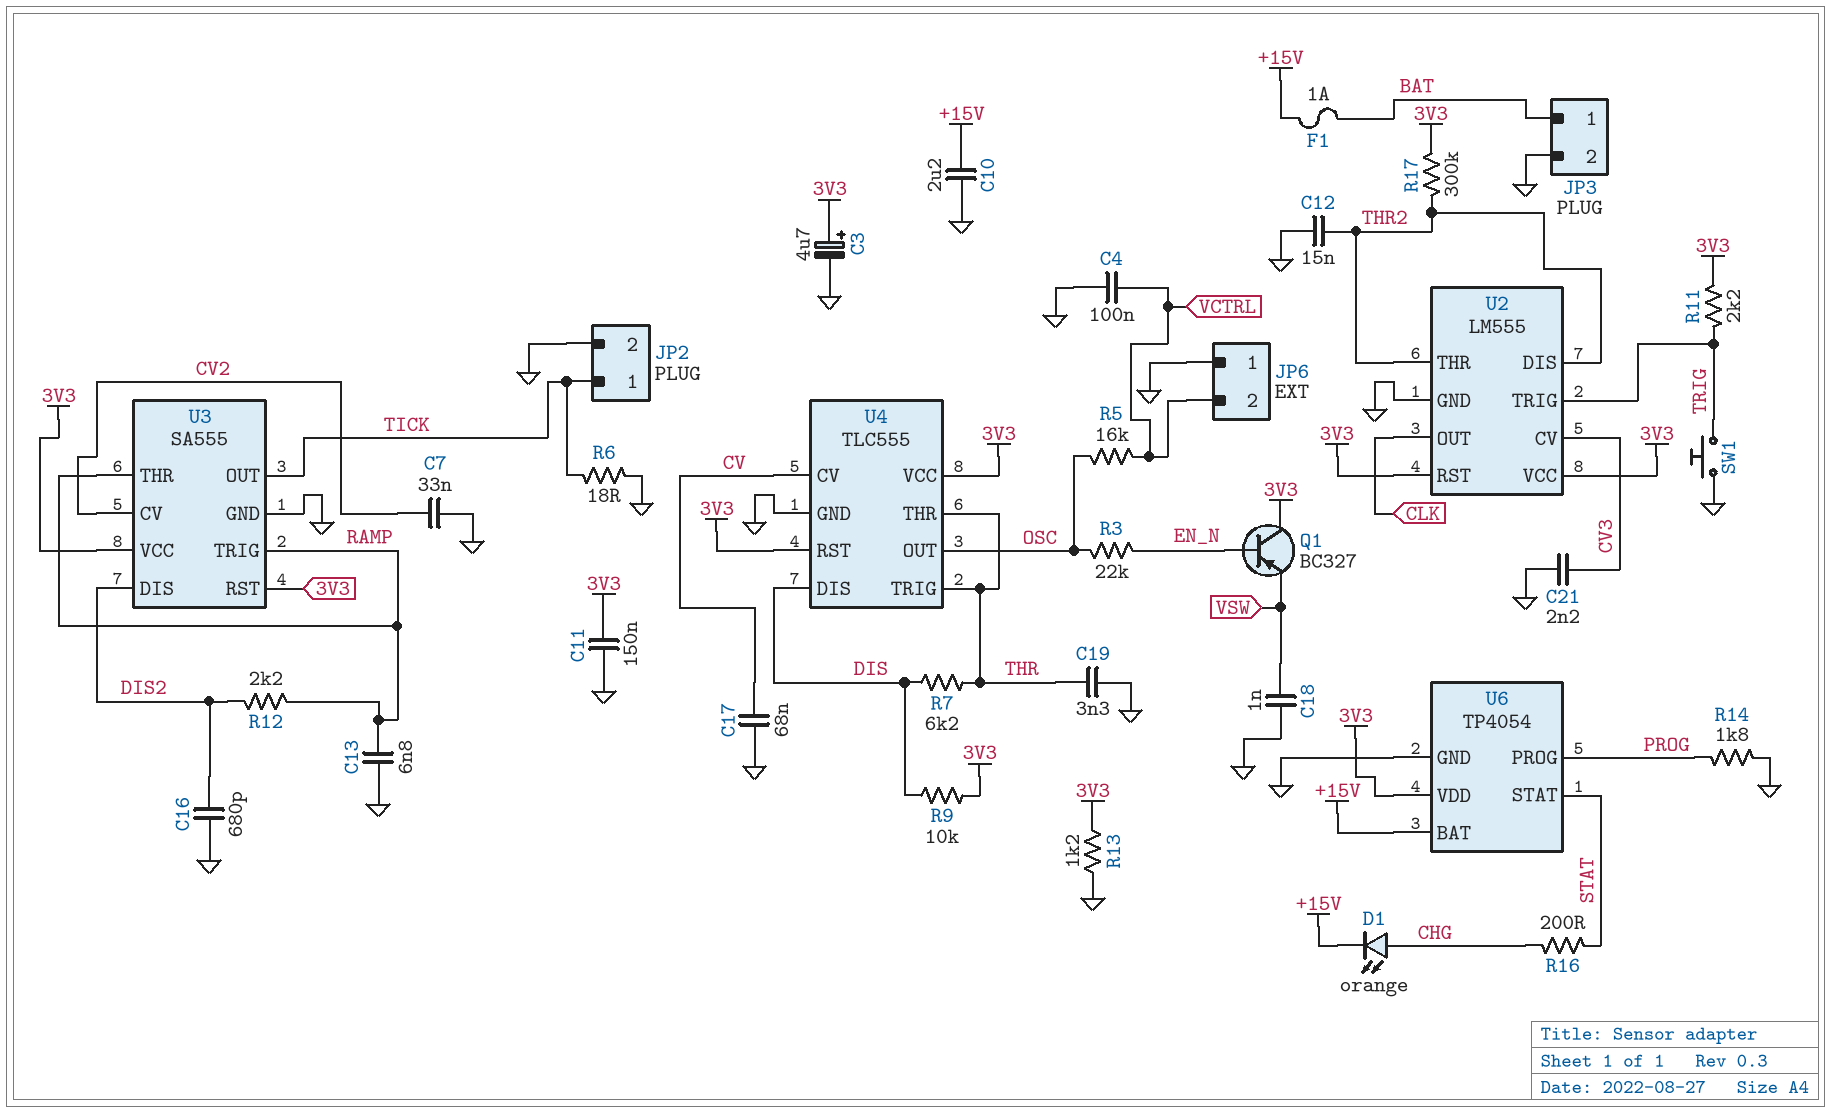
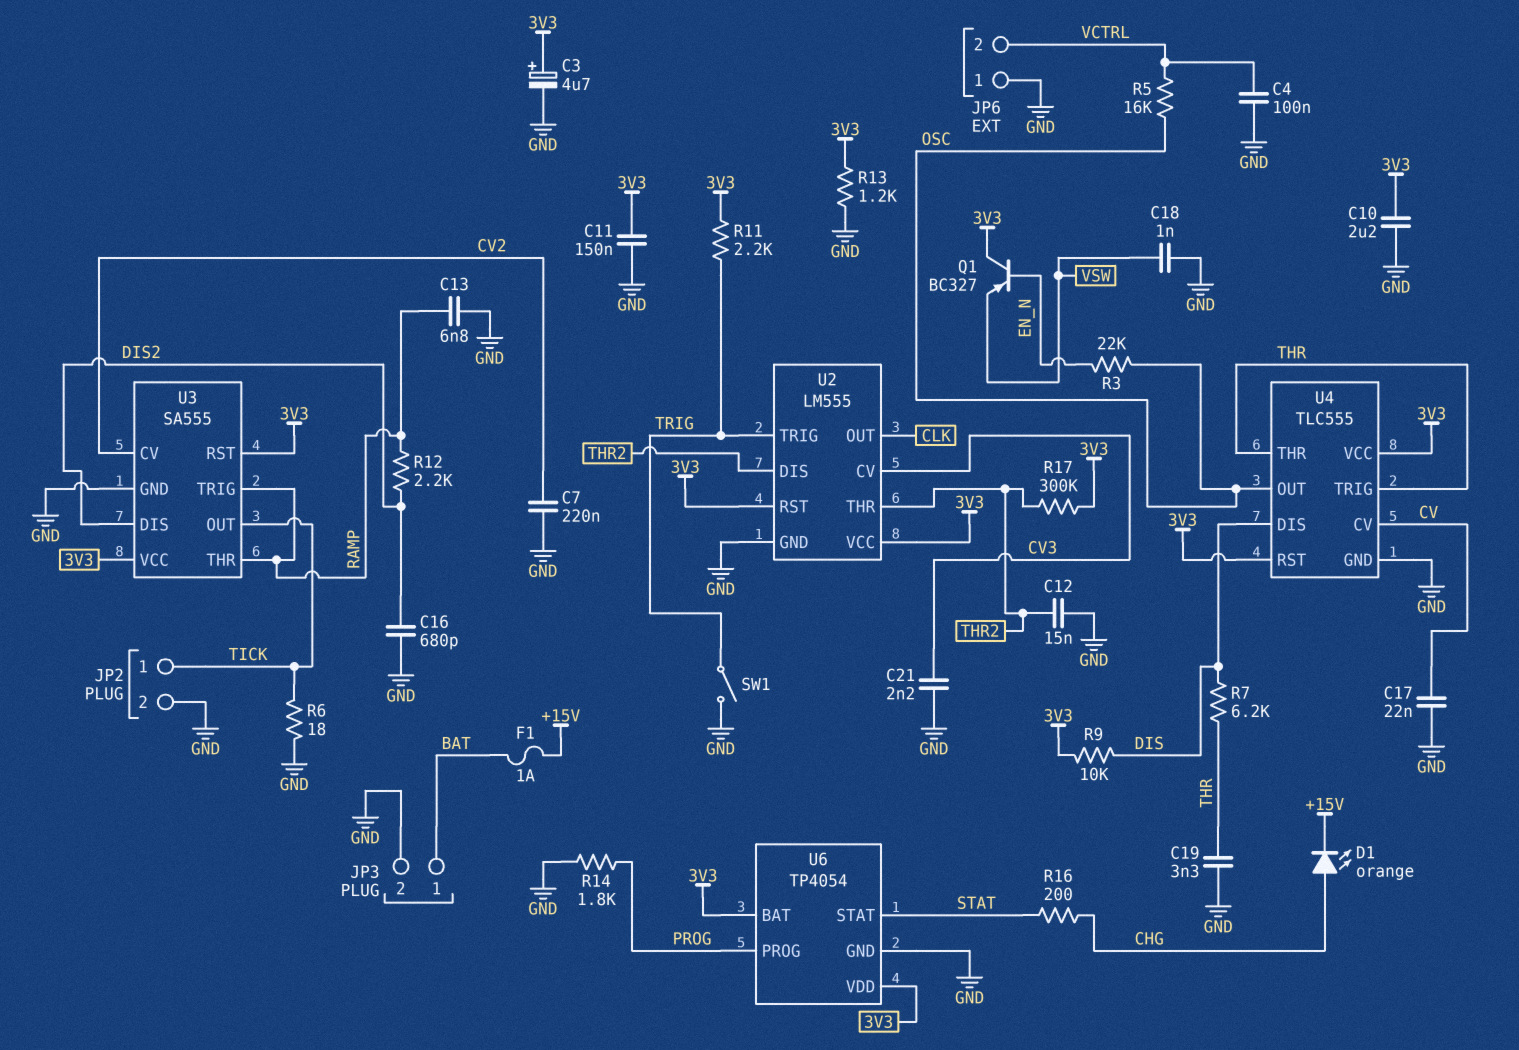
C7: 33nF (CV2, GND) -> 220nF (CV2, GND)
C10: 2.2uF (+15V, GND) -> 2.2uF (3V3, GND)
C17: 68nF (CV, GND) -> 22nF (CV, GND)
SW1: button (GND, TRIG) -> switch (GND, TRIG)
U6 pin BAT: +15V -> 3V3

